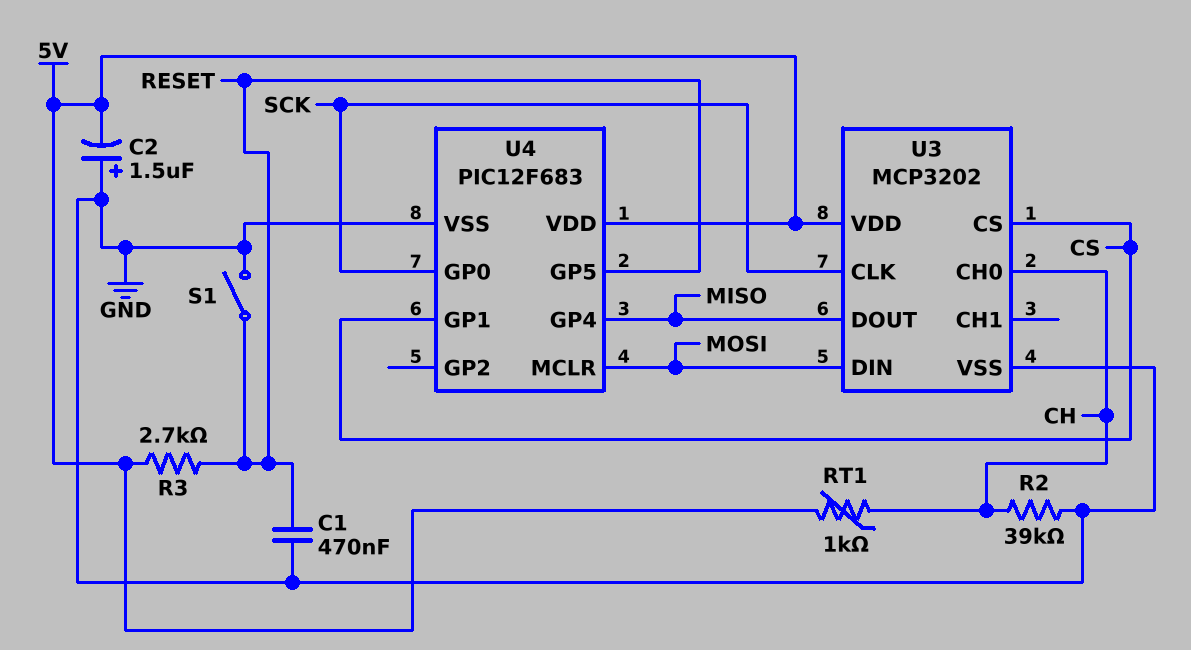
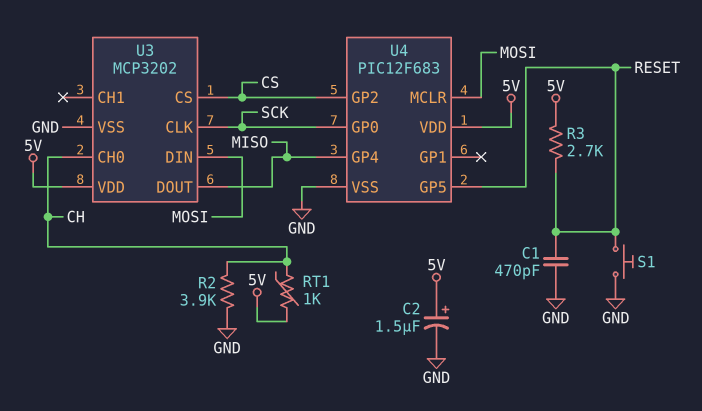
C1: 470nF (GND, RESET) -> 470pF (GND, RESET)
C2: 1.5uF (plus GND, minus 5V) -> 1.5uF (plus 5V, minus GND)
R2: 39k (CH, GND) -> 3.9k (CH, GND)
S1: switch (GND, RESET) -> button (GND, RESET)
U4 pin GP1: CS -> none
U4 pin GP2: none -> CS

